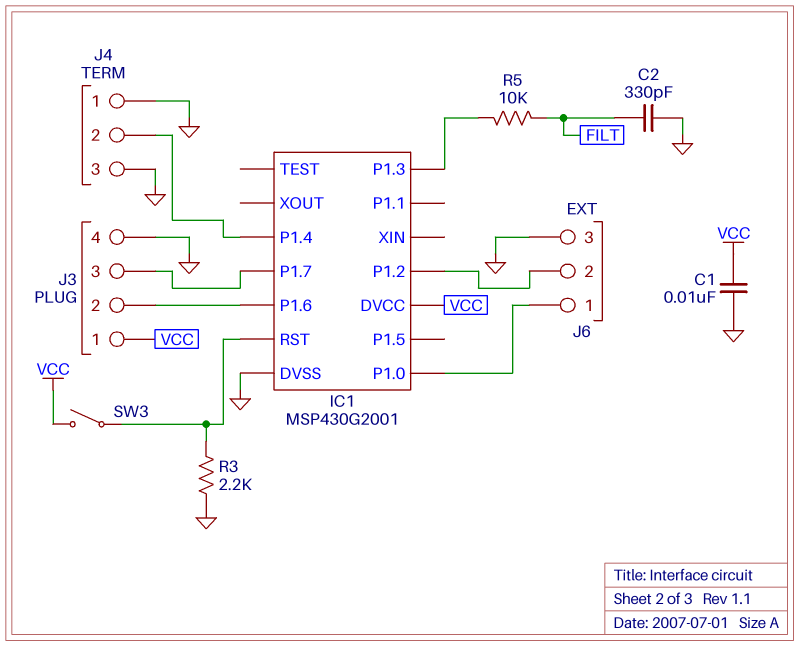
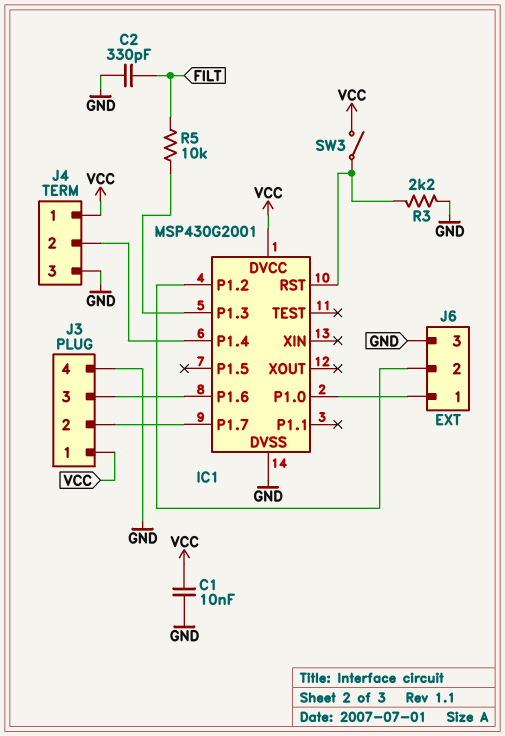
J3 pin 2: IC1/P1.6 -> IC1/P1.7
J3 pin 3: IC1/P1.7 -> IC1/P1.6
J4 pin 1: GND -> VCC

